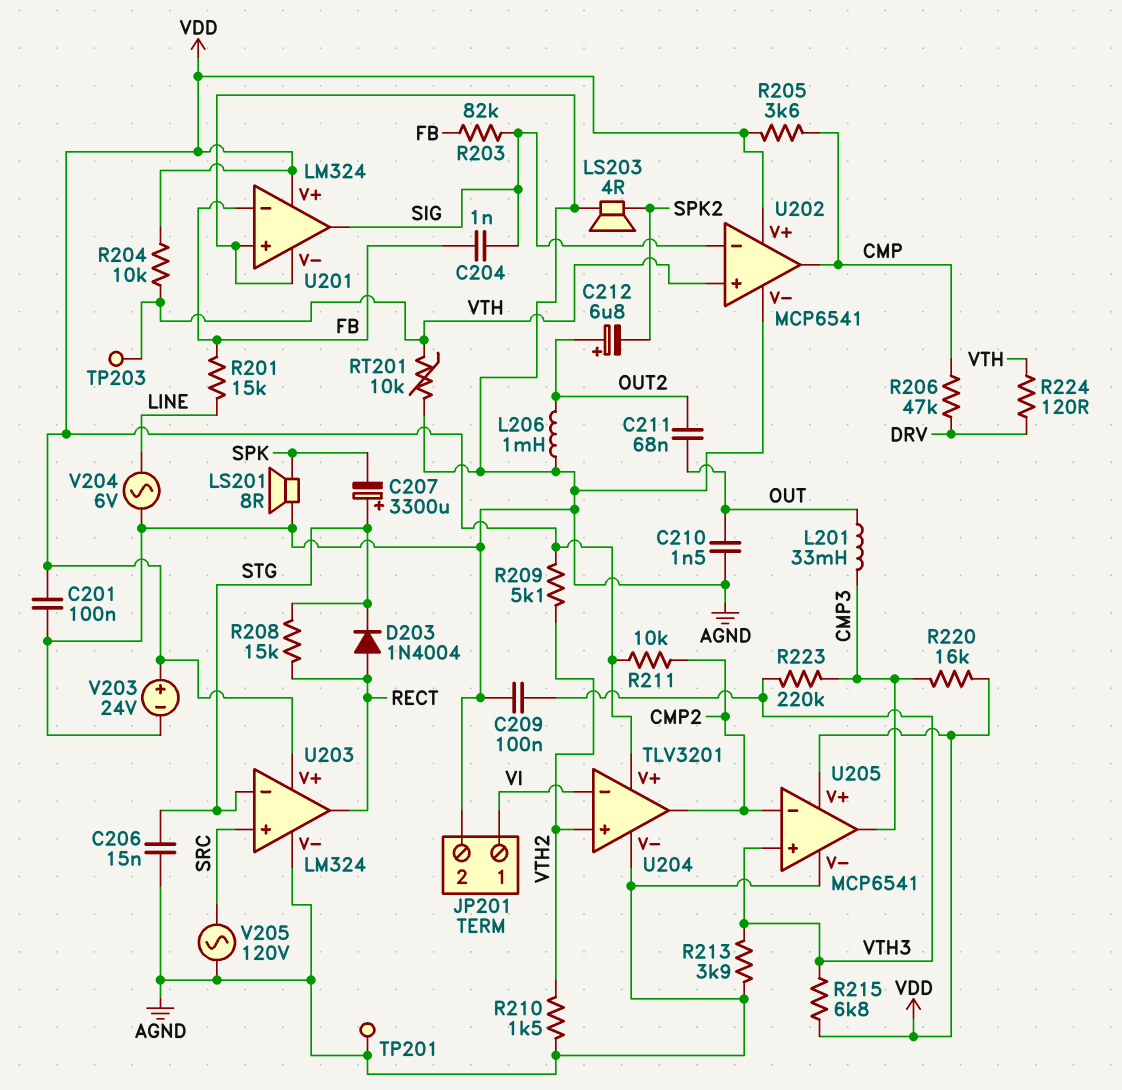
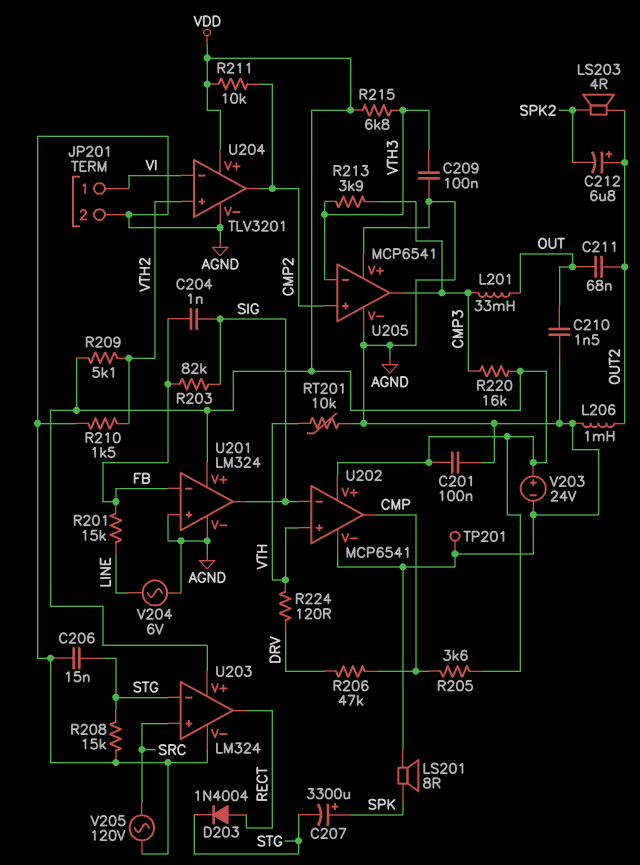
C207: 3300uF (plus STG, minus SPK) -> 3300uF (plus SPK, minus STG)
LS203: speaker 4R (AGND, SPK2) -> speaker 4R (OUT2, SPK2)
R204: 10k (VDD, VTH) -> none
R208: 15k (RECT, STG) -> 15k (AGND, STG)
R213: 3.9k (AGND, VTH3) -> 3.9k (CMP3, VTH3)
R223: 220k (CMP3, VTH3) -> none
TP203: test point (VTH) -> none
U205 pin V+: VDD -> AGND
U205 pin in+: VTH3 -> CMP2
U205 pin in-: CMP2 -> VTH3

